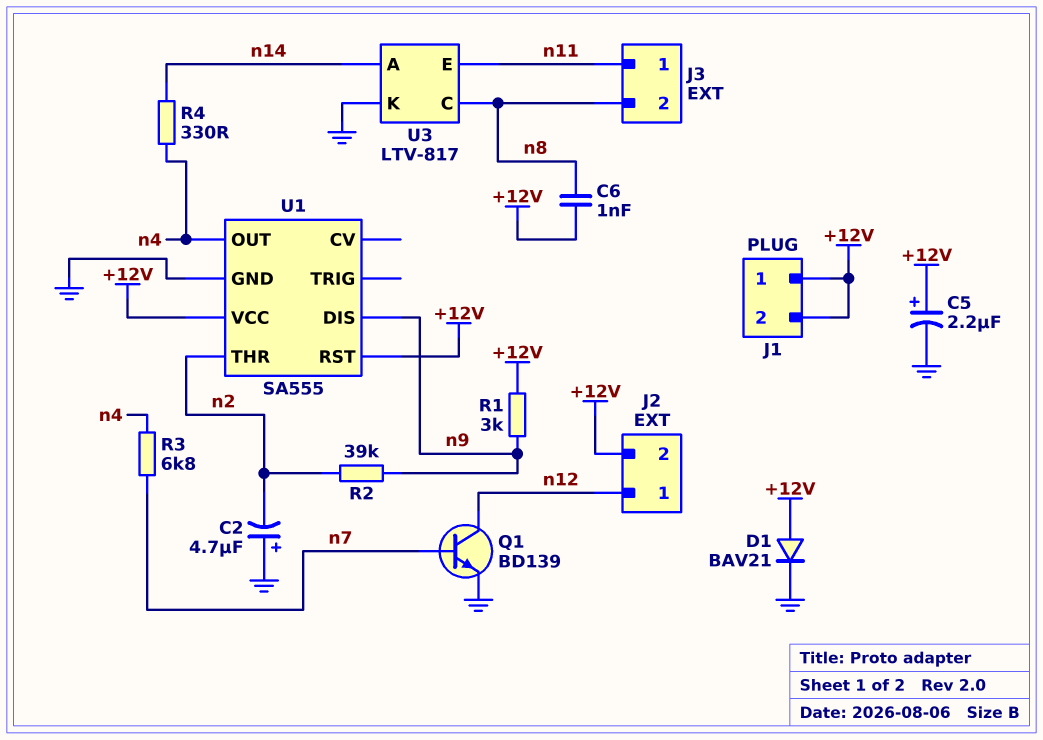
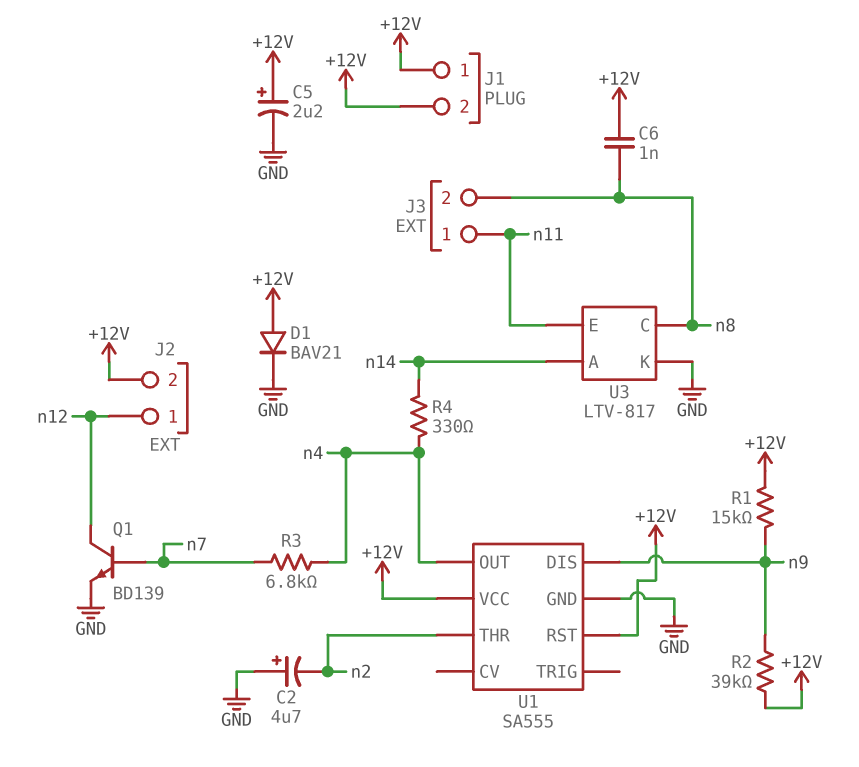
R1: 3k (+12V, n9) -> 15k (+12V, n9)
R2: 39k (n2, n9) -> 39k (+12V, n9)

